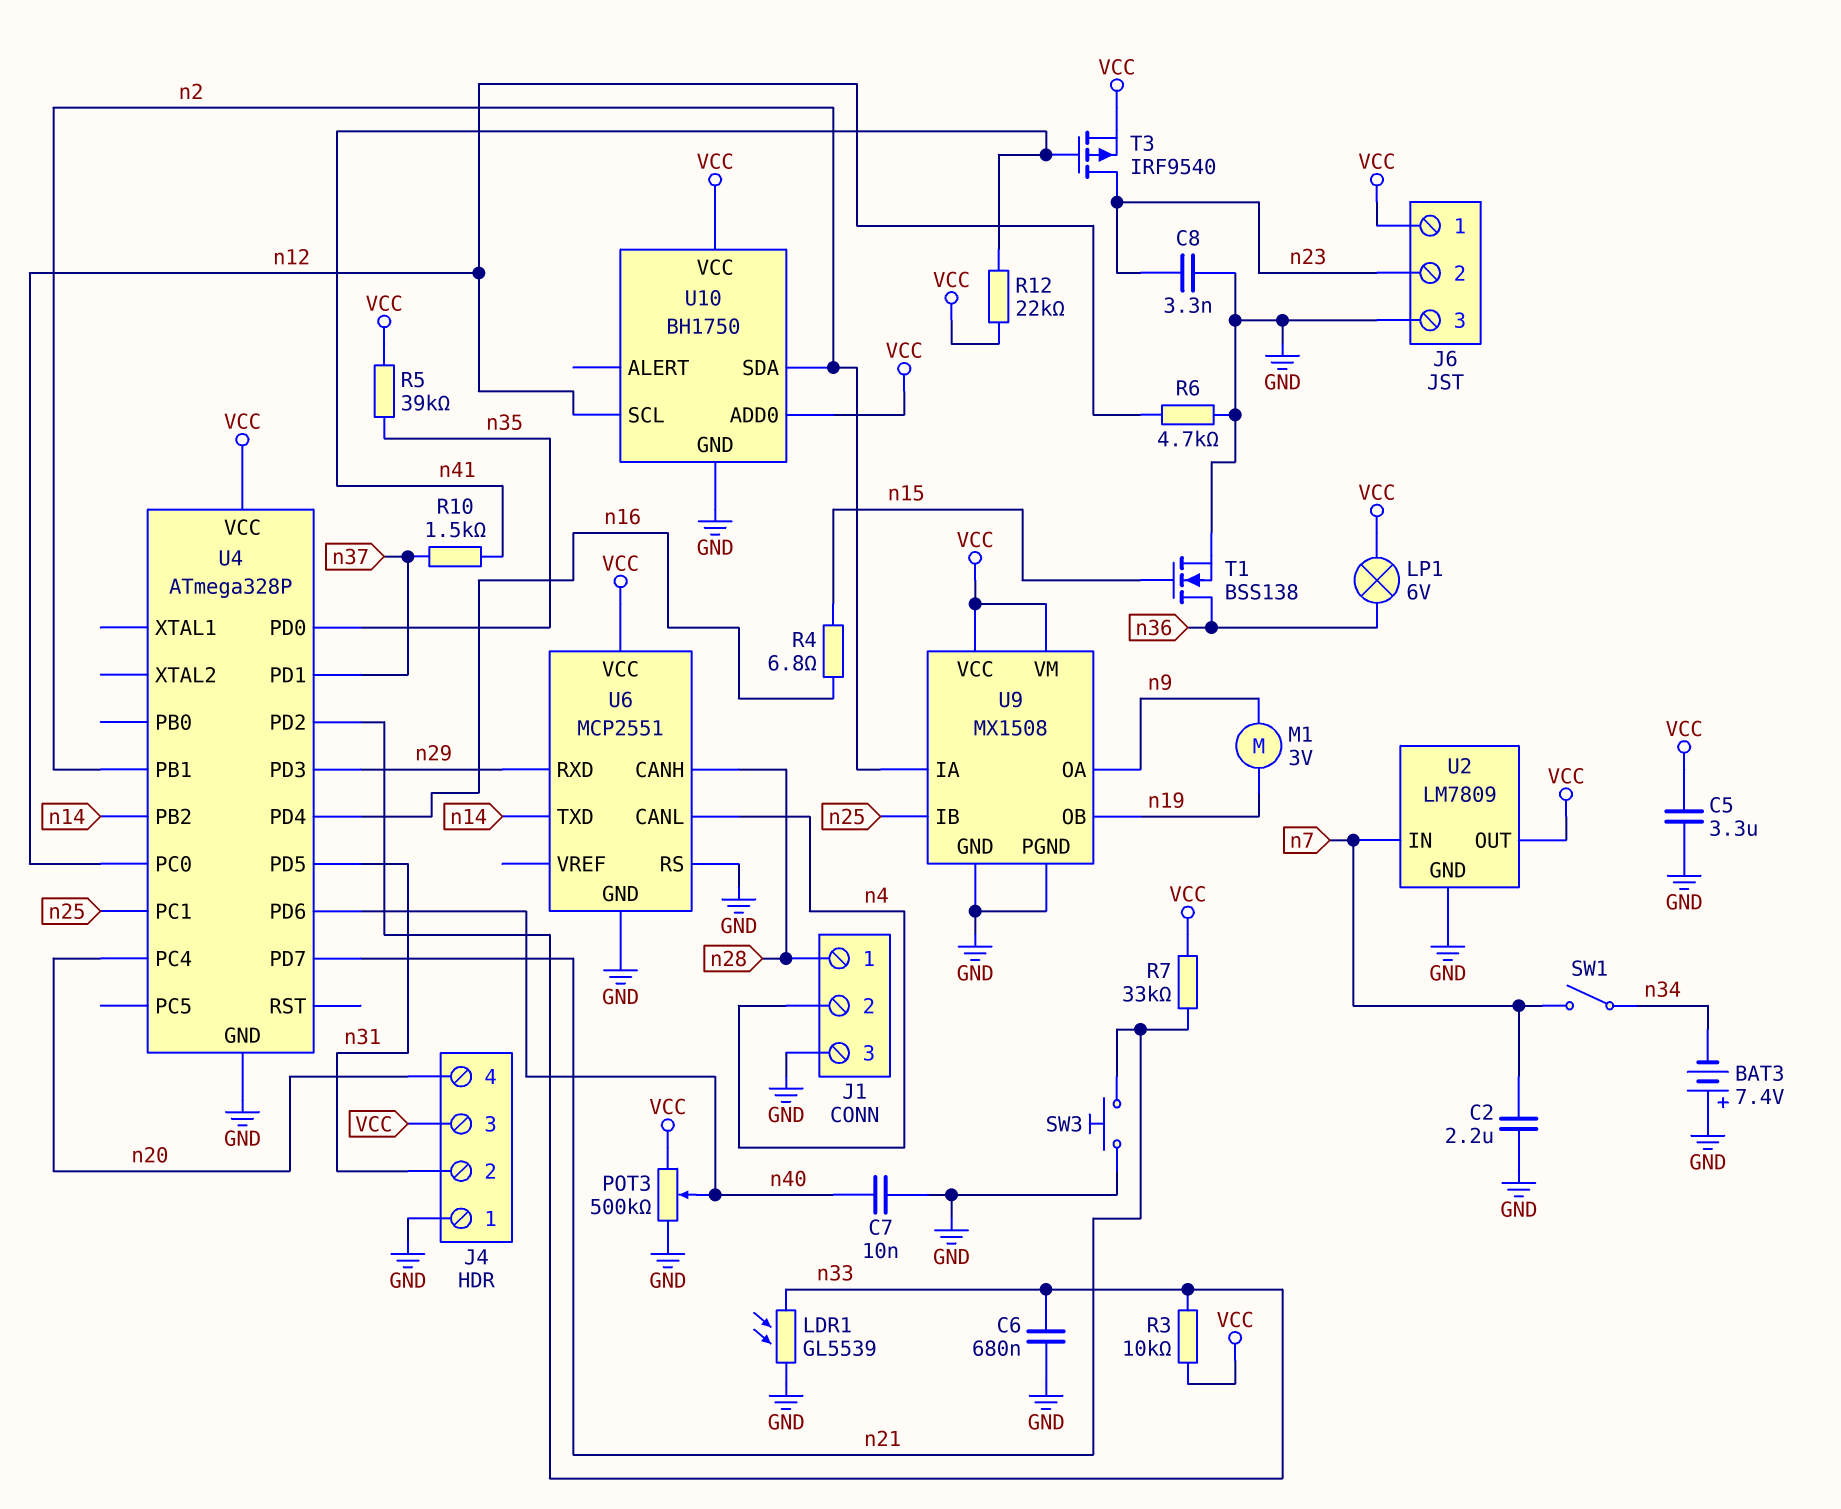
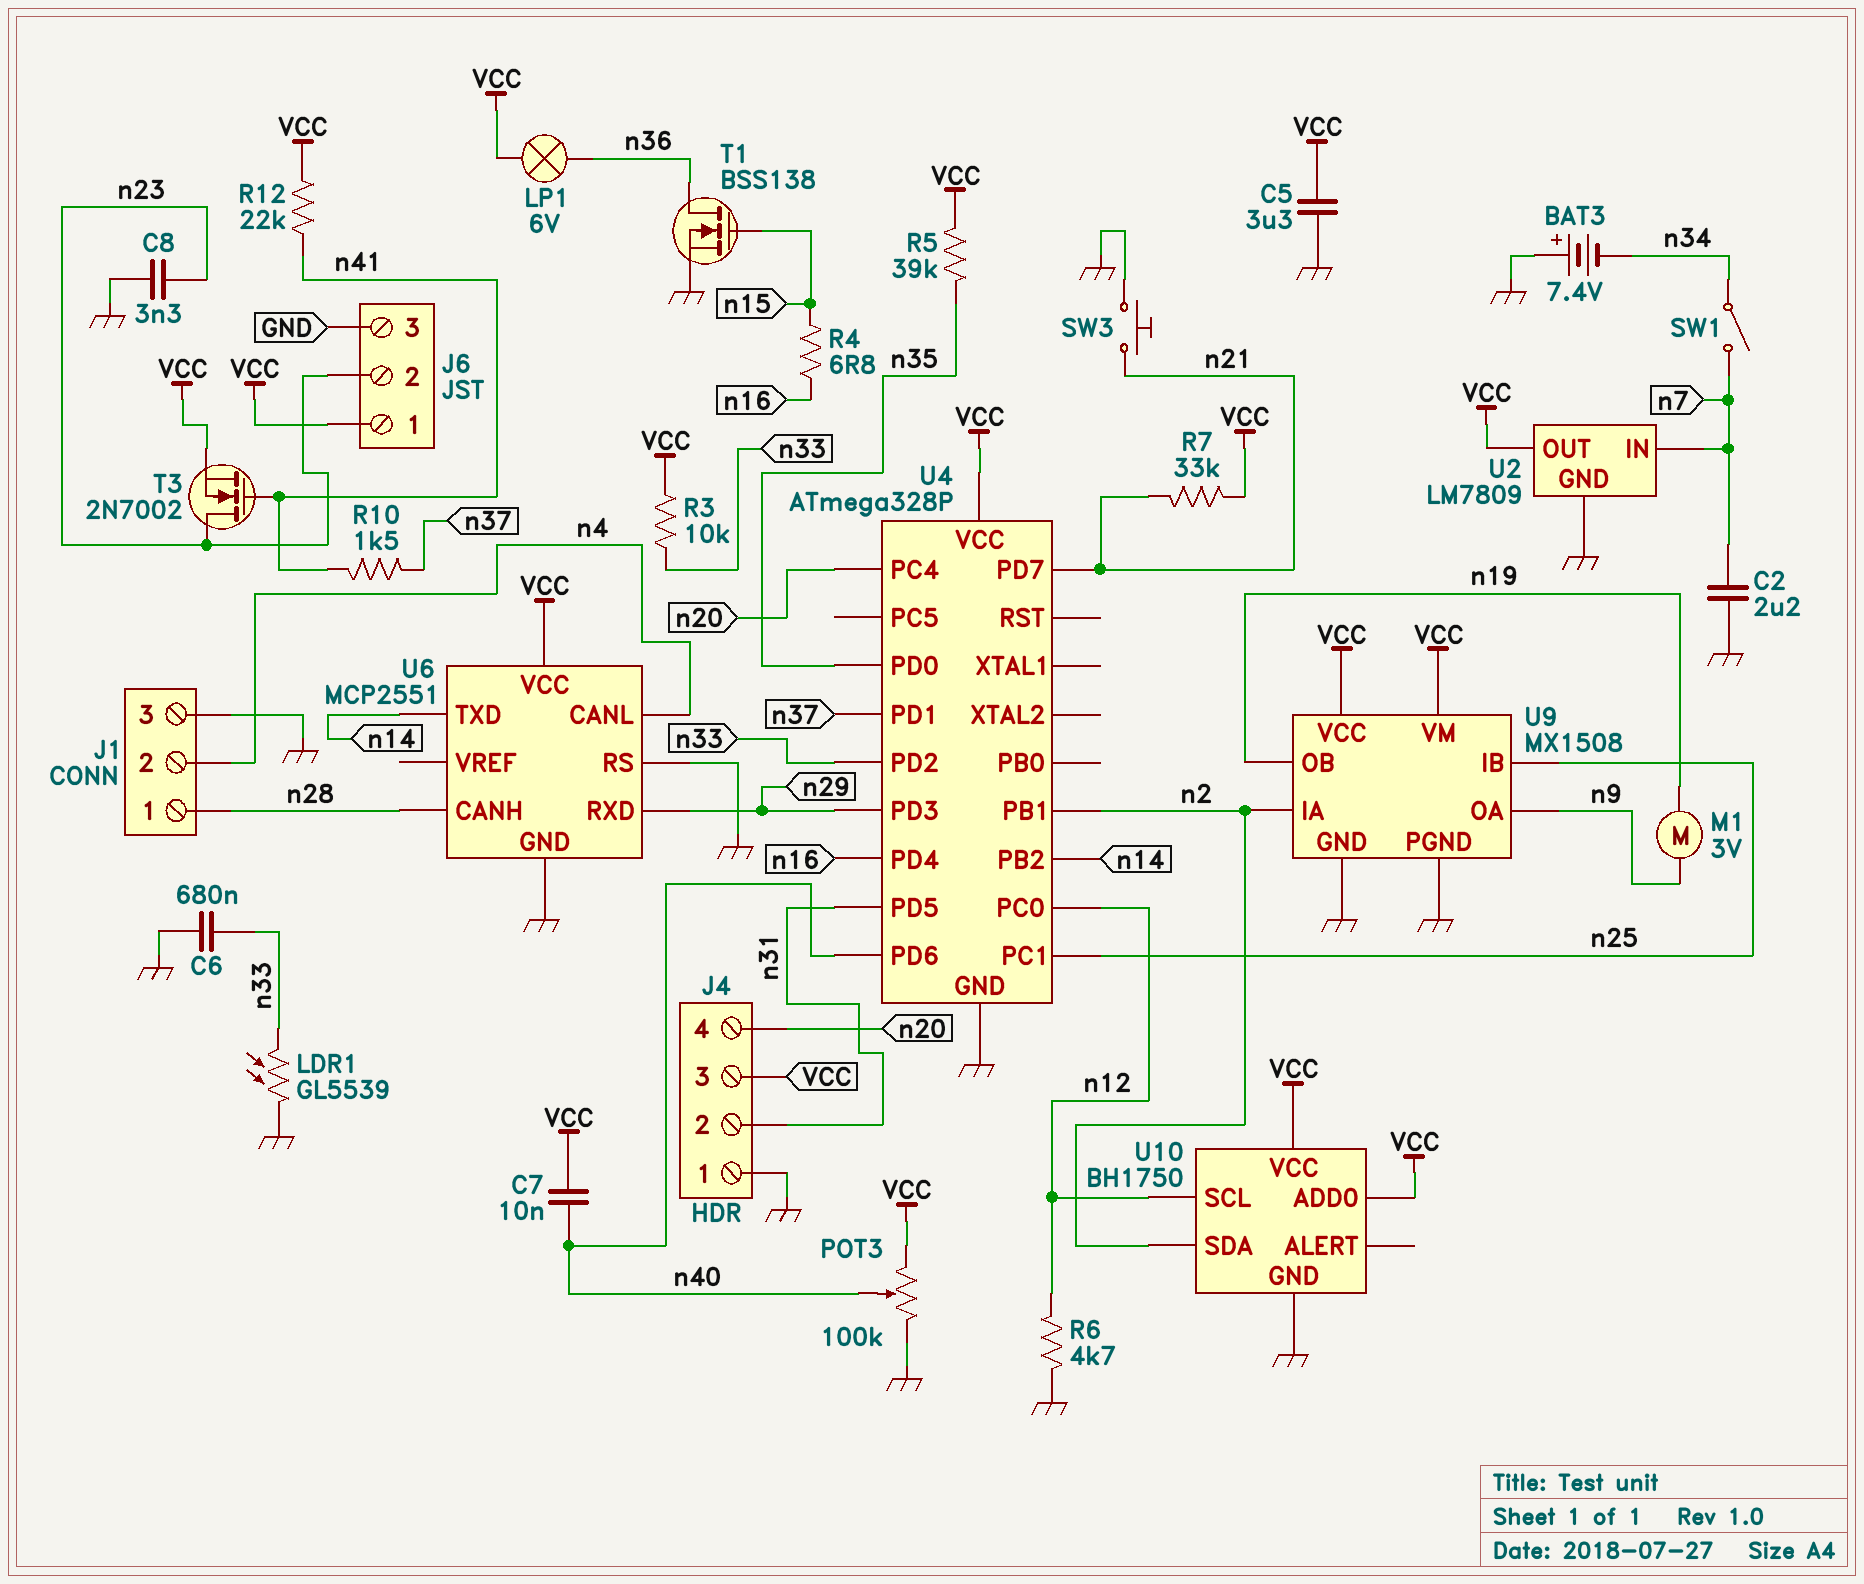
C7: 10nF (GND, n40) -> 10nF (VCC, n40)
POT3: 500k (GND, VCC, wiper n40) -> 100k (GND, VCC, wiper n40)
T3: PMOS IRF9540 (G n41, D n23, S VCC) -> NMOS 2N7002 (G n41, D n23, S VCC)

